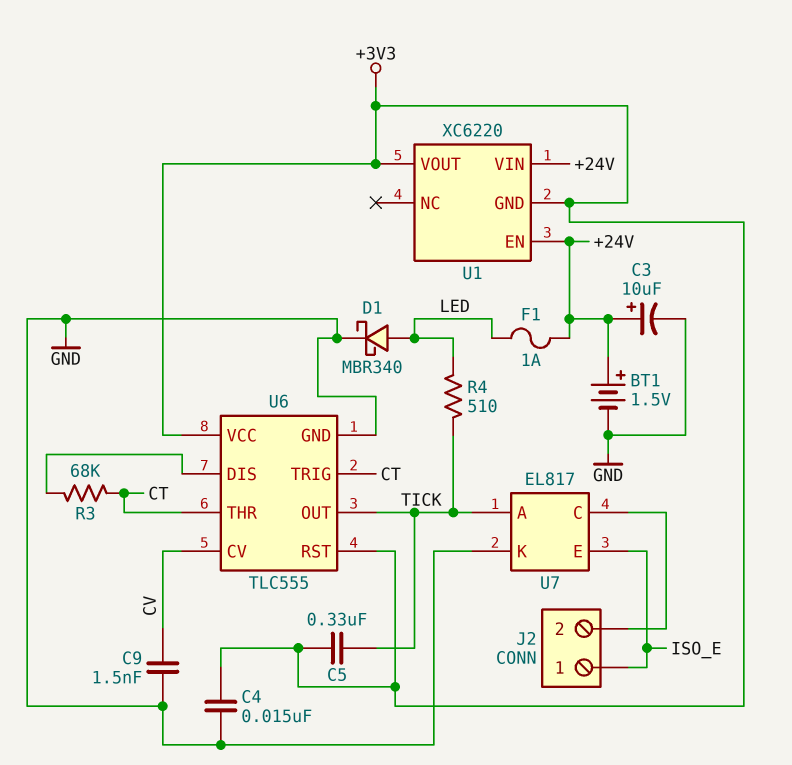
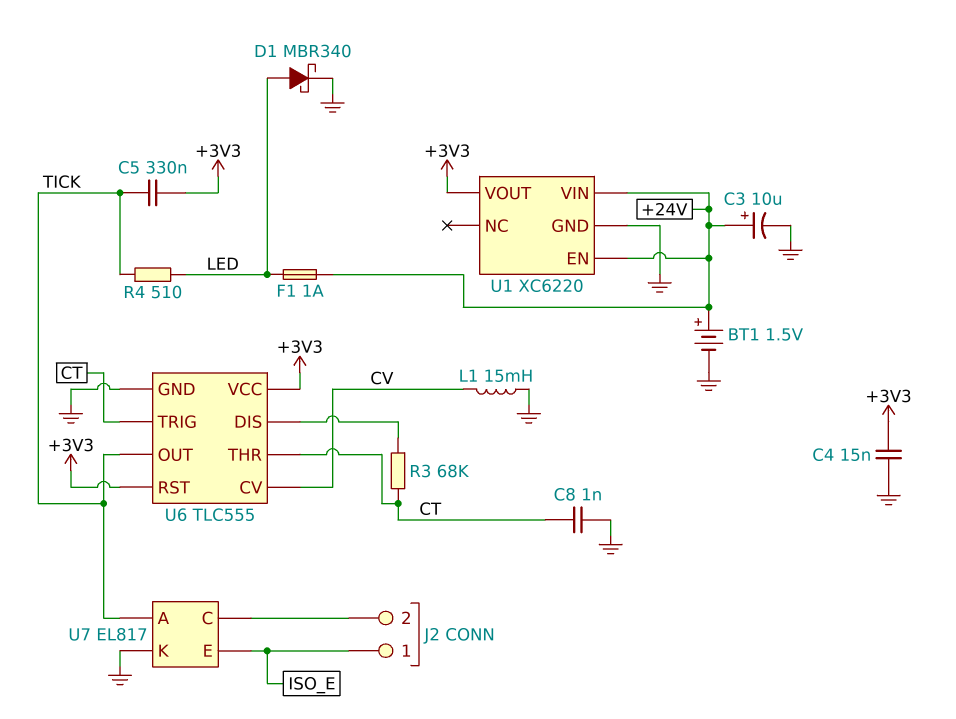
C8: none -> 1nF (CT, GND)
C9: 1.5nF (CV, GND) -> none
L1: none -> 15mH (CV, GND)
U1 pin GND: +3V3 -> GND

